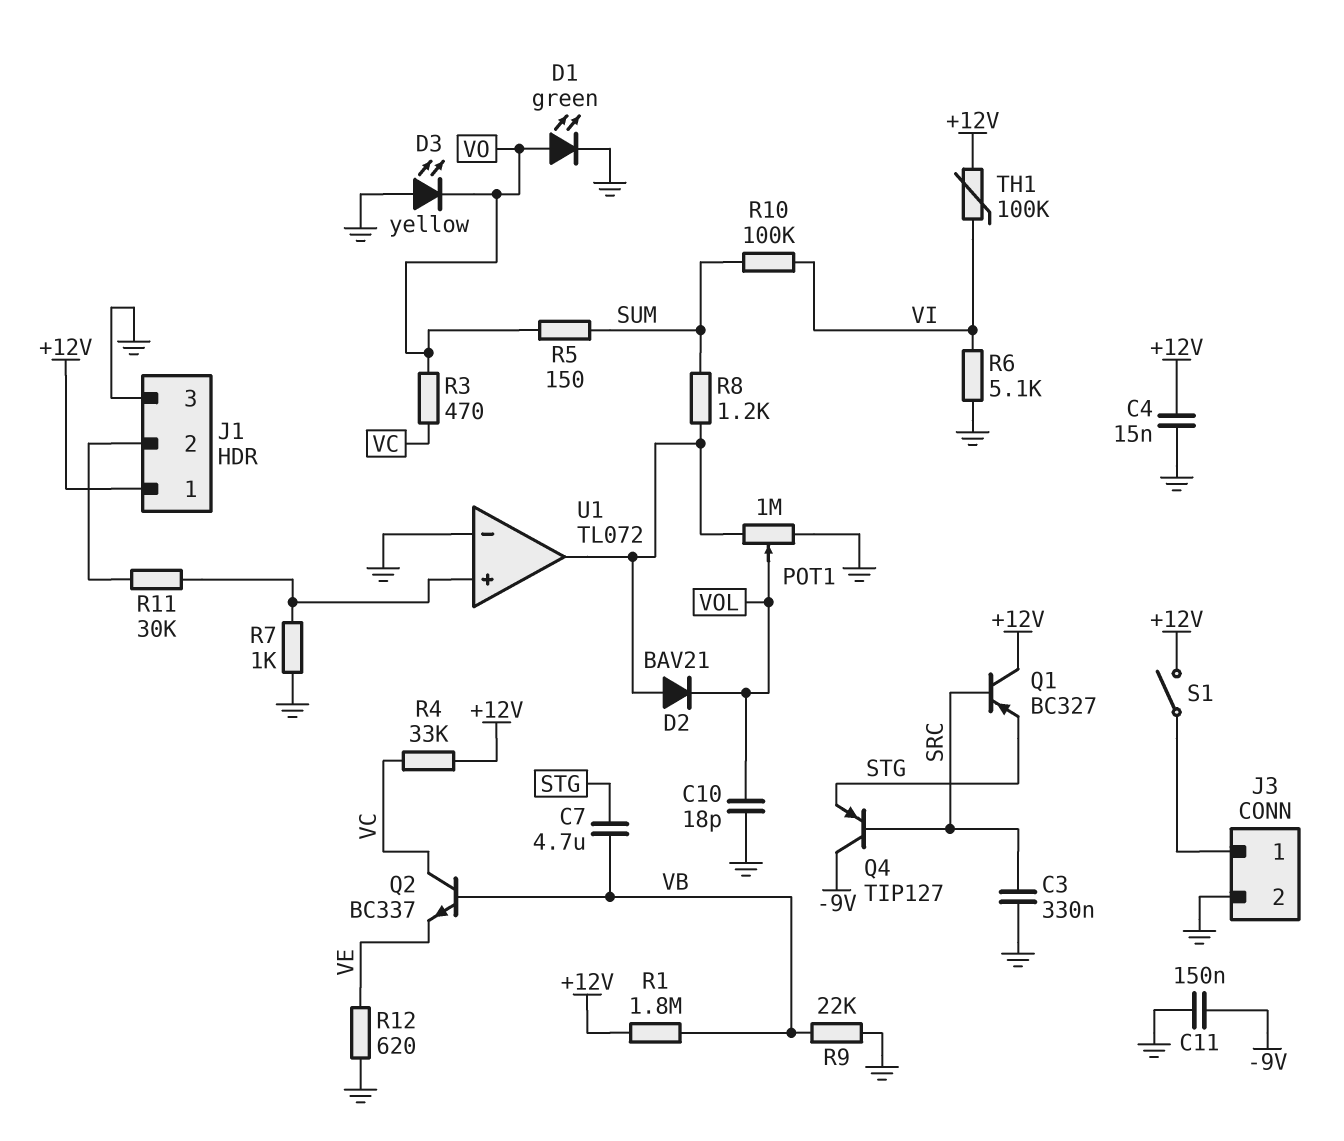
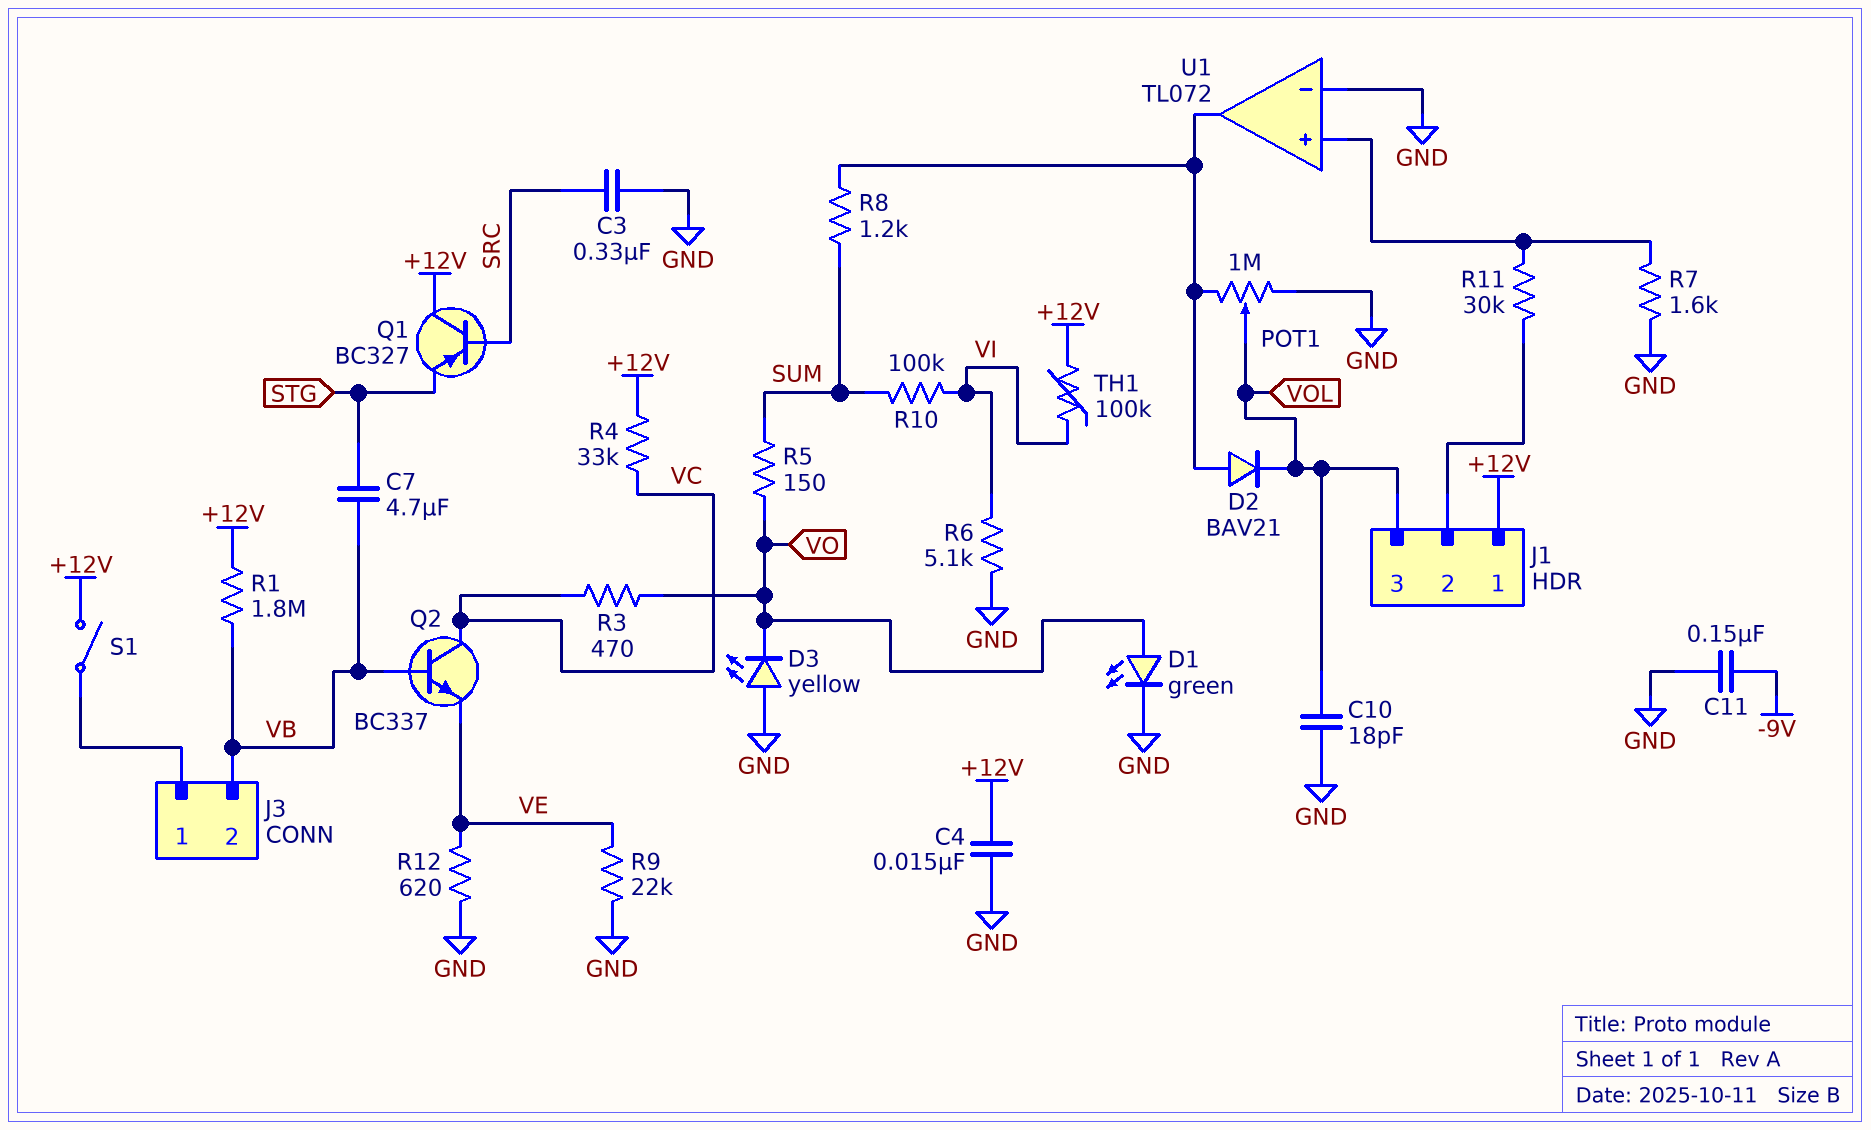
J1 pin 3: GND -> VOL
J3 pin 2: GND -> VB
Q4: PNP TIP127 (B SRC, C -9V, E STG) -> none
R7: 1k (GND, U1/in+) -> 1.6k (GND, U1/in+)
R9: 22k (GND, VB) -> 22k (GND, VE)

